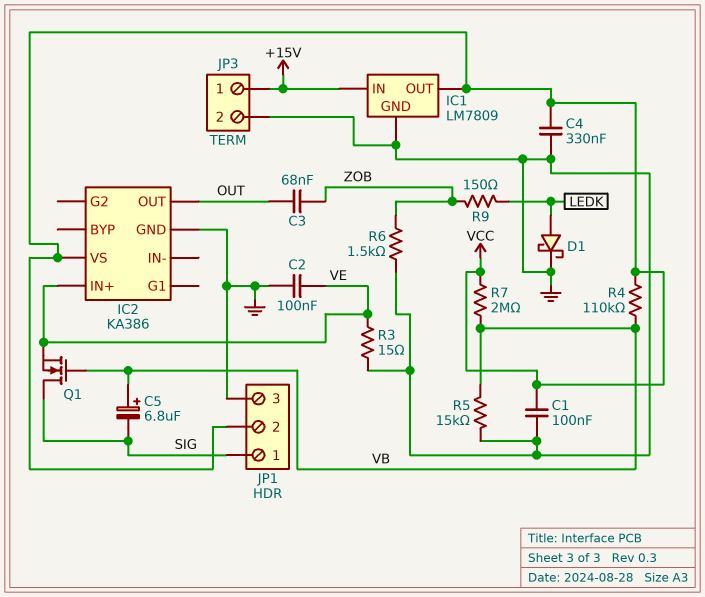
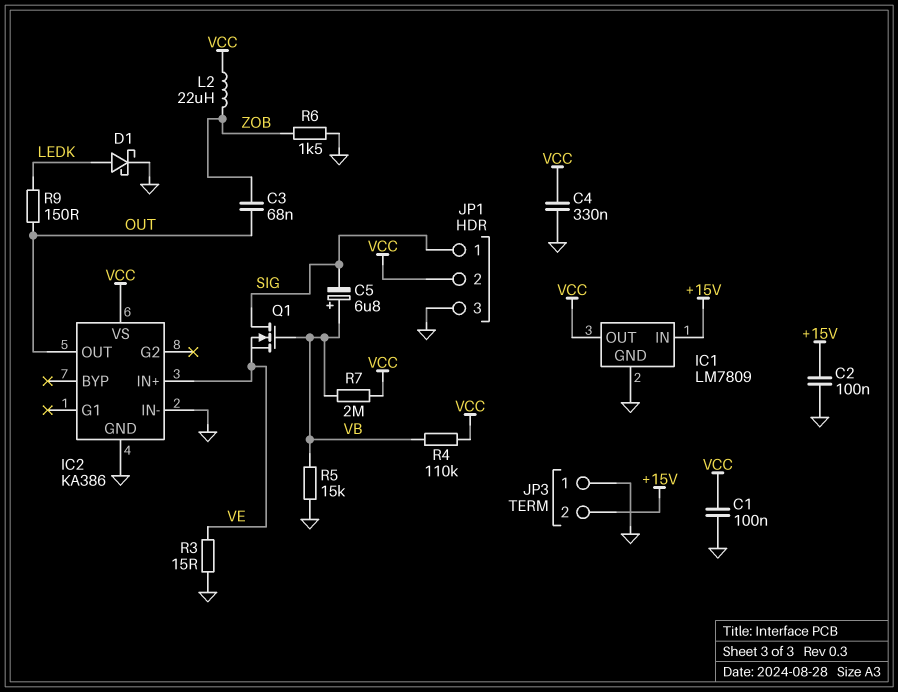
C2: 100nF (GND, VE) -> 100nF (+15V, GND)
IC2 pin IN-: none -> GND
JP3 pin 1: +15V -> GND
JP3 pin 2: GND -> +15V
L2: none -> 22uH (VCC, ZOB)
R9: 150 (LEDK, ZOB) -> 150 (LEDK, OUT)

